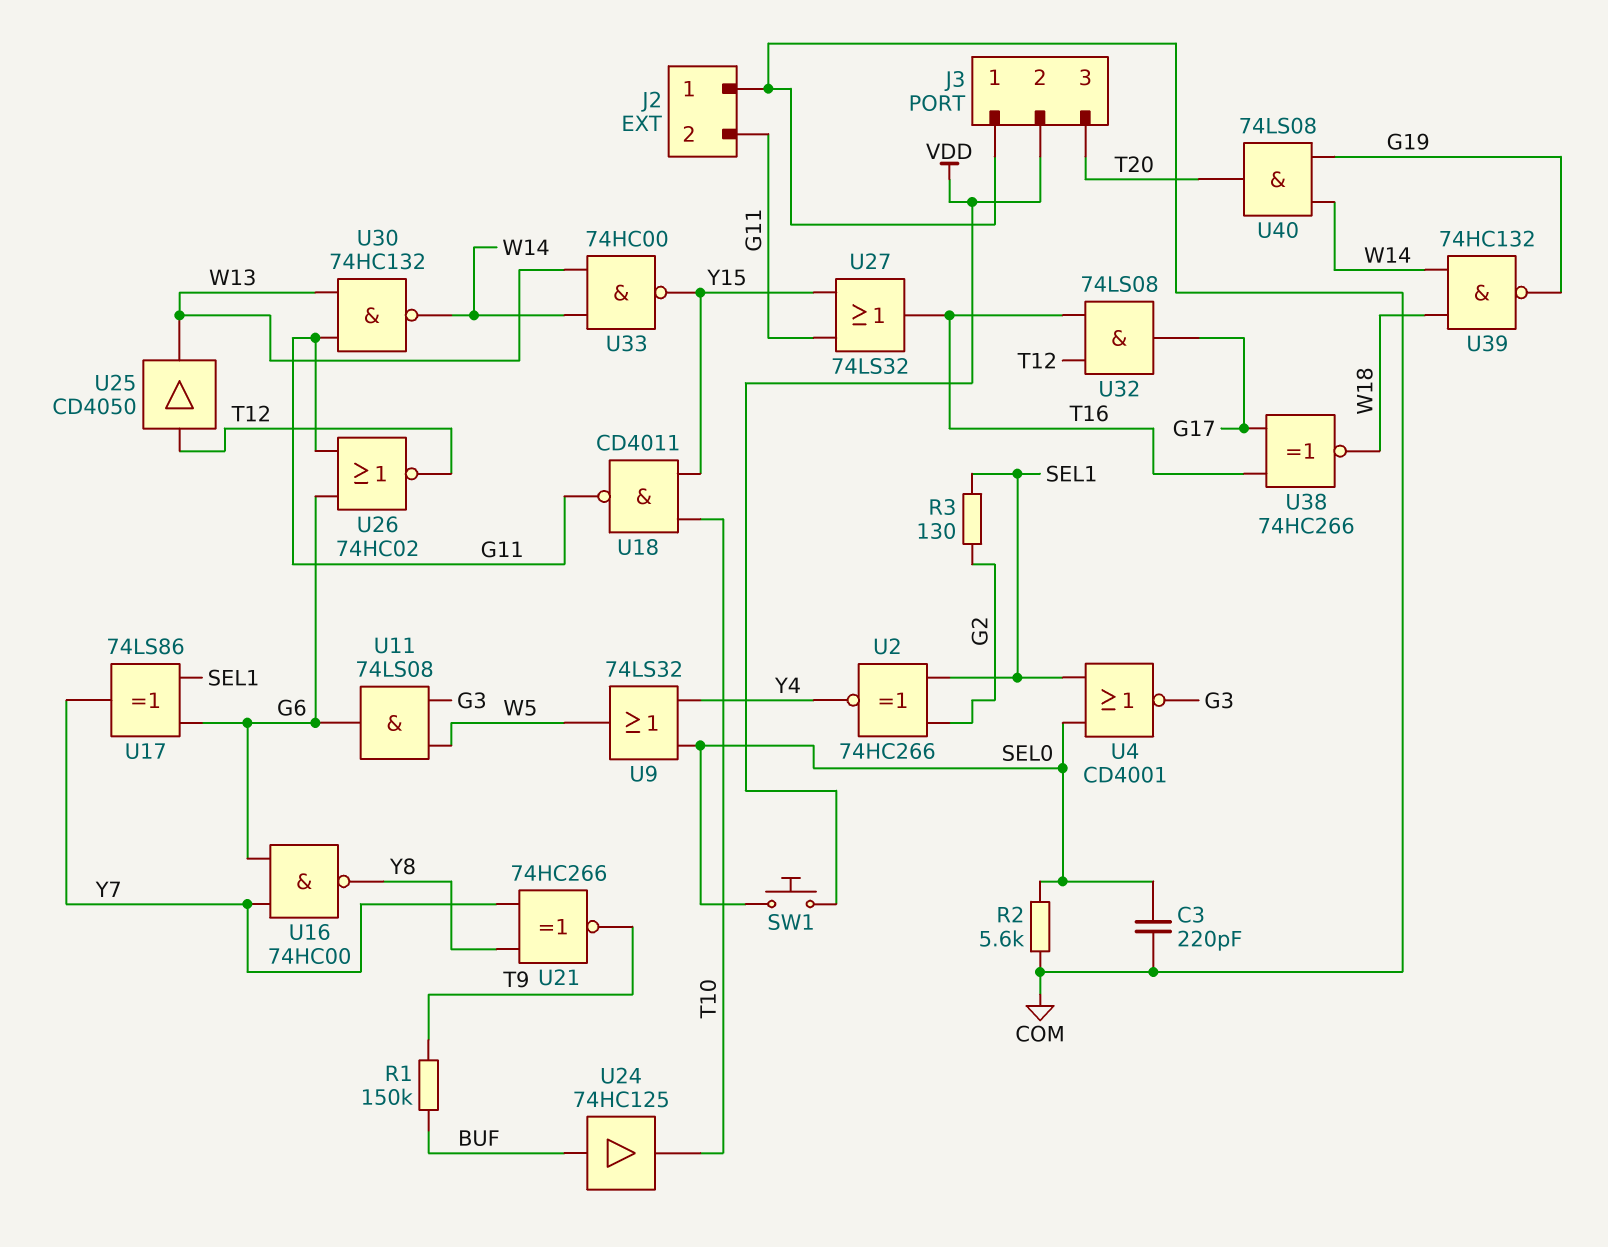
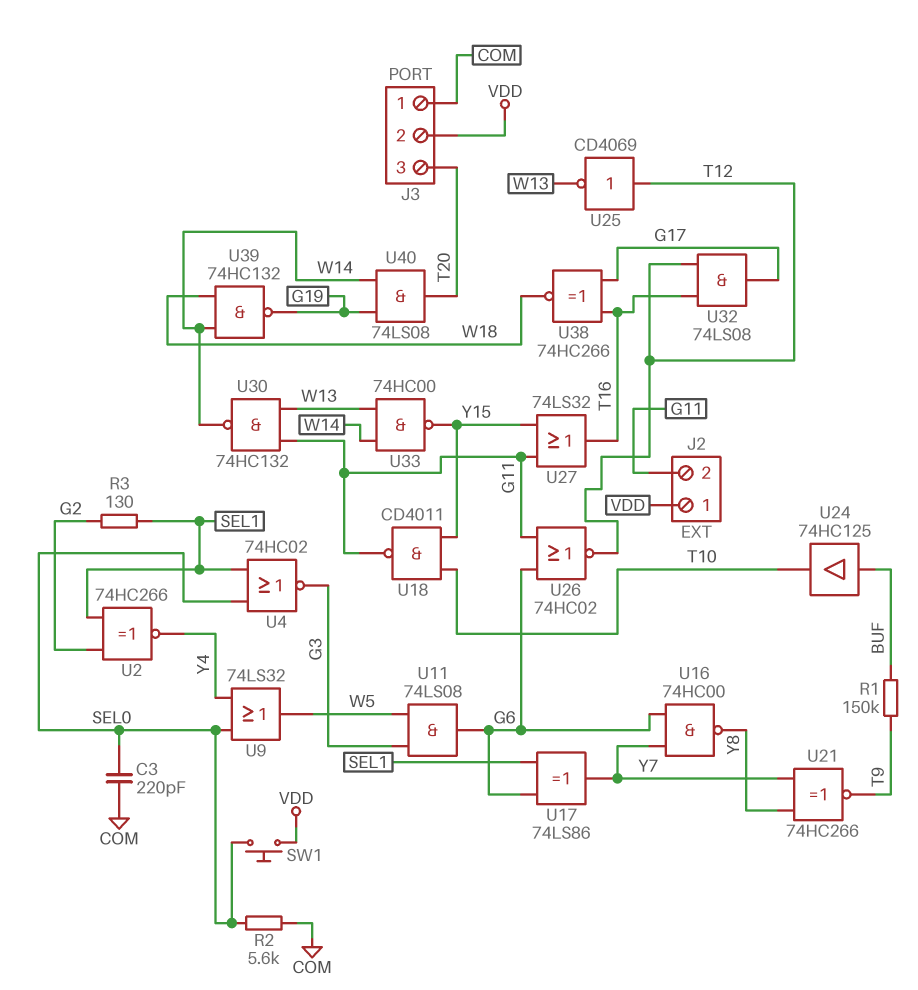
J2 pin 1: COM -> VDD
U4: NOR CD4001 (in SEL0, in SEL1, out G3) -> NOR 74HC02 (in SEL0, in SEL1, out G3)
U25: buffer CD4050 (in T12, out W13) -> NOT CD4069 (in T12, out W13)

